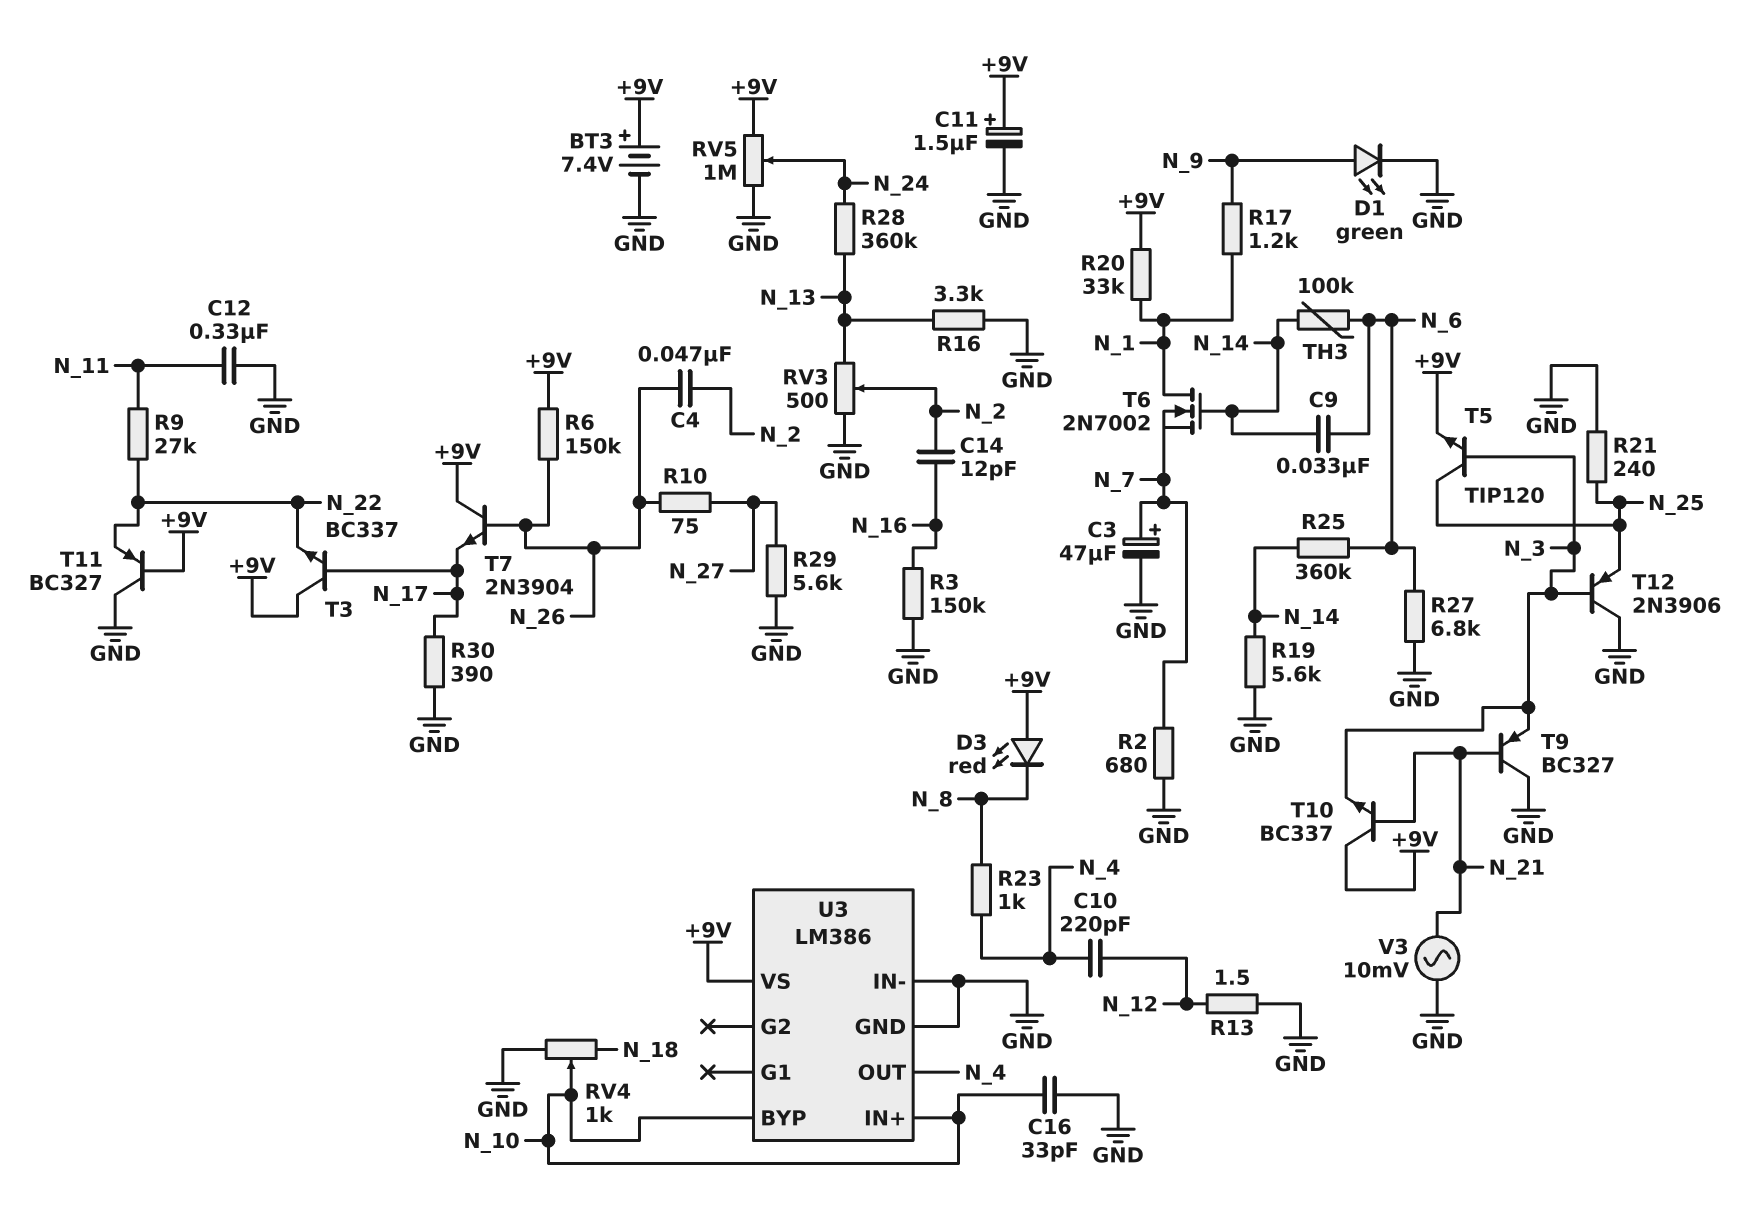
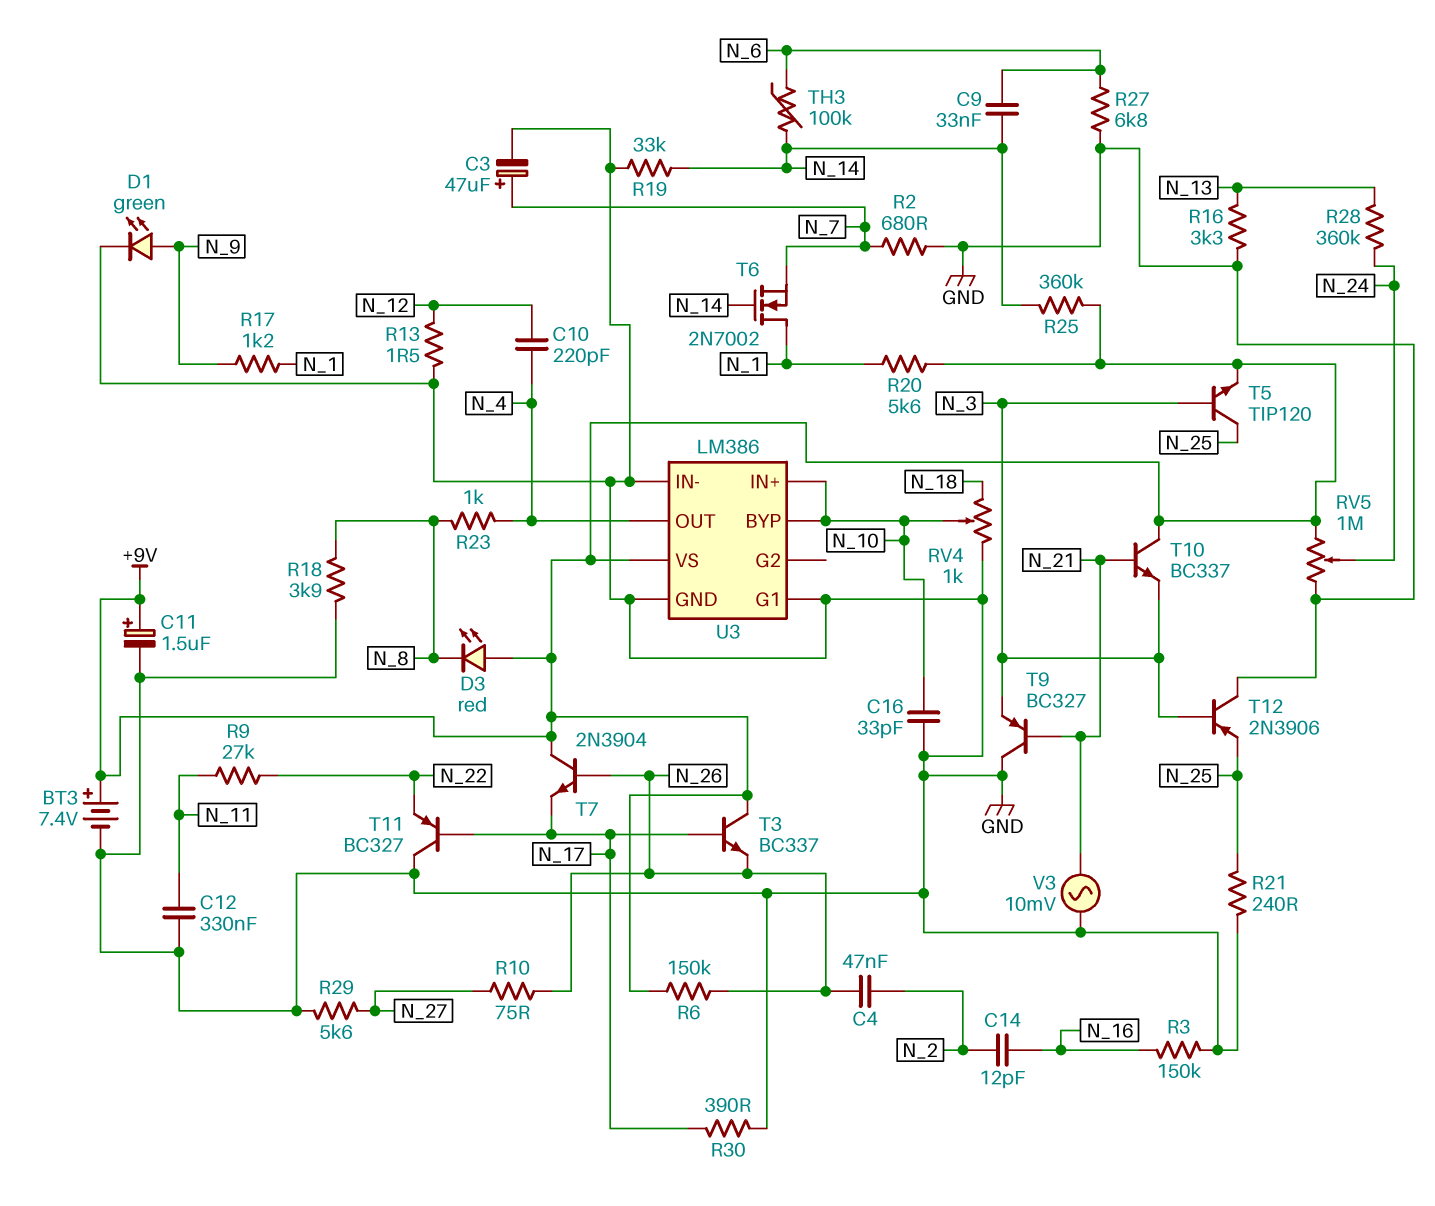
R18: none -> 3.9k (GND, N_8)
R19: 5.6k (GND, N_14) -> 33k (GND, N_14)
R20: 33k (+9V, N_1) -> 5.6k (+9V, N_1)
R25: 360k (N_6, N_14) -> 360k (+9V, N_14)
RV3: 500 (GND, N_13, wiper N_2) -> none
T3: NPN BC337 (B N_17, C +9V, E N_22) -> NPN BC337 (B N_17, C +9V, E N_26)
T11: PNP BC327 (B +9V, C GND, E N_22) -> PNP BC327 (B N_17, C GND, E N_22)
U3 pin G1: none -> GND

